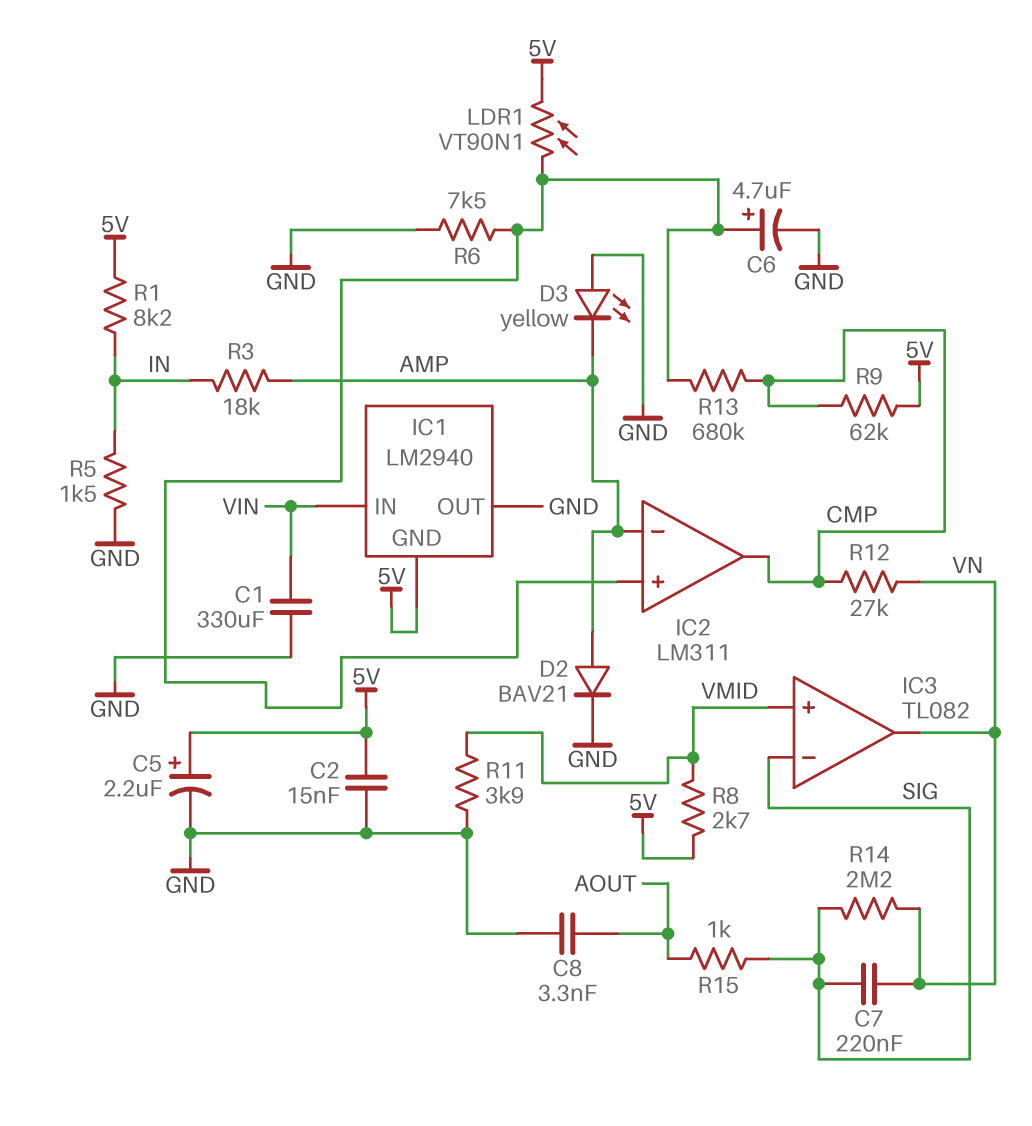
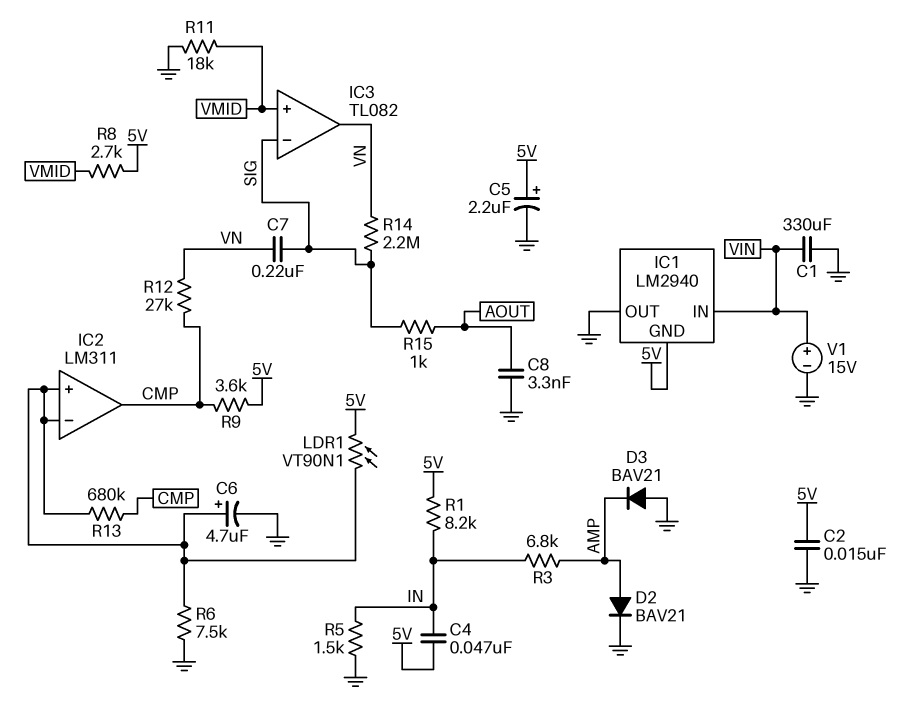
C4: none -> 47nF (5V, IN)
D3: LED yellow (A GND, K AMP) -> diode BAV21 (A GND, K AMP)
IC2 pin in-: AMP -> IC2/in+
R3: 18k (AMP, IN) -> 6.8k (AMP, IN)
R9: 62k (5V, CMP) -> 3.6k (5V, CMP)
R11: 3.9k (GND, VMID) -> 18k (GND, VMID)
V1: none -> 15V (plus VIN, minus GND)

